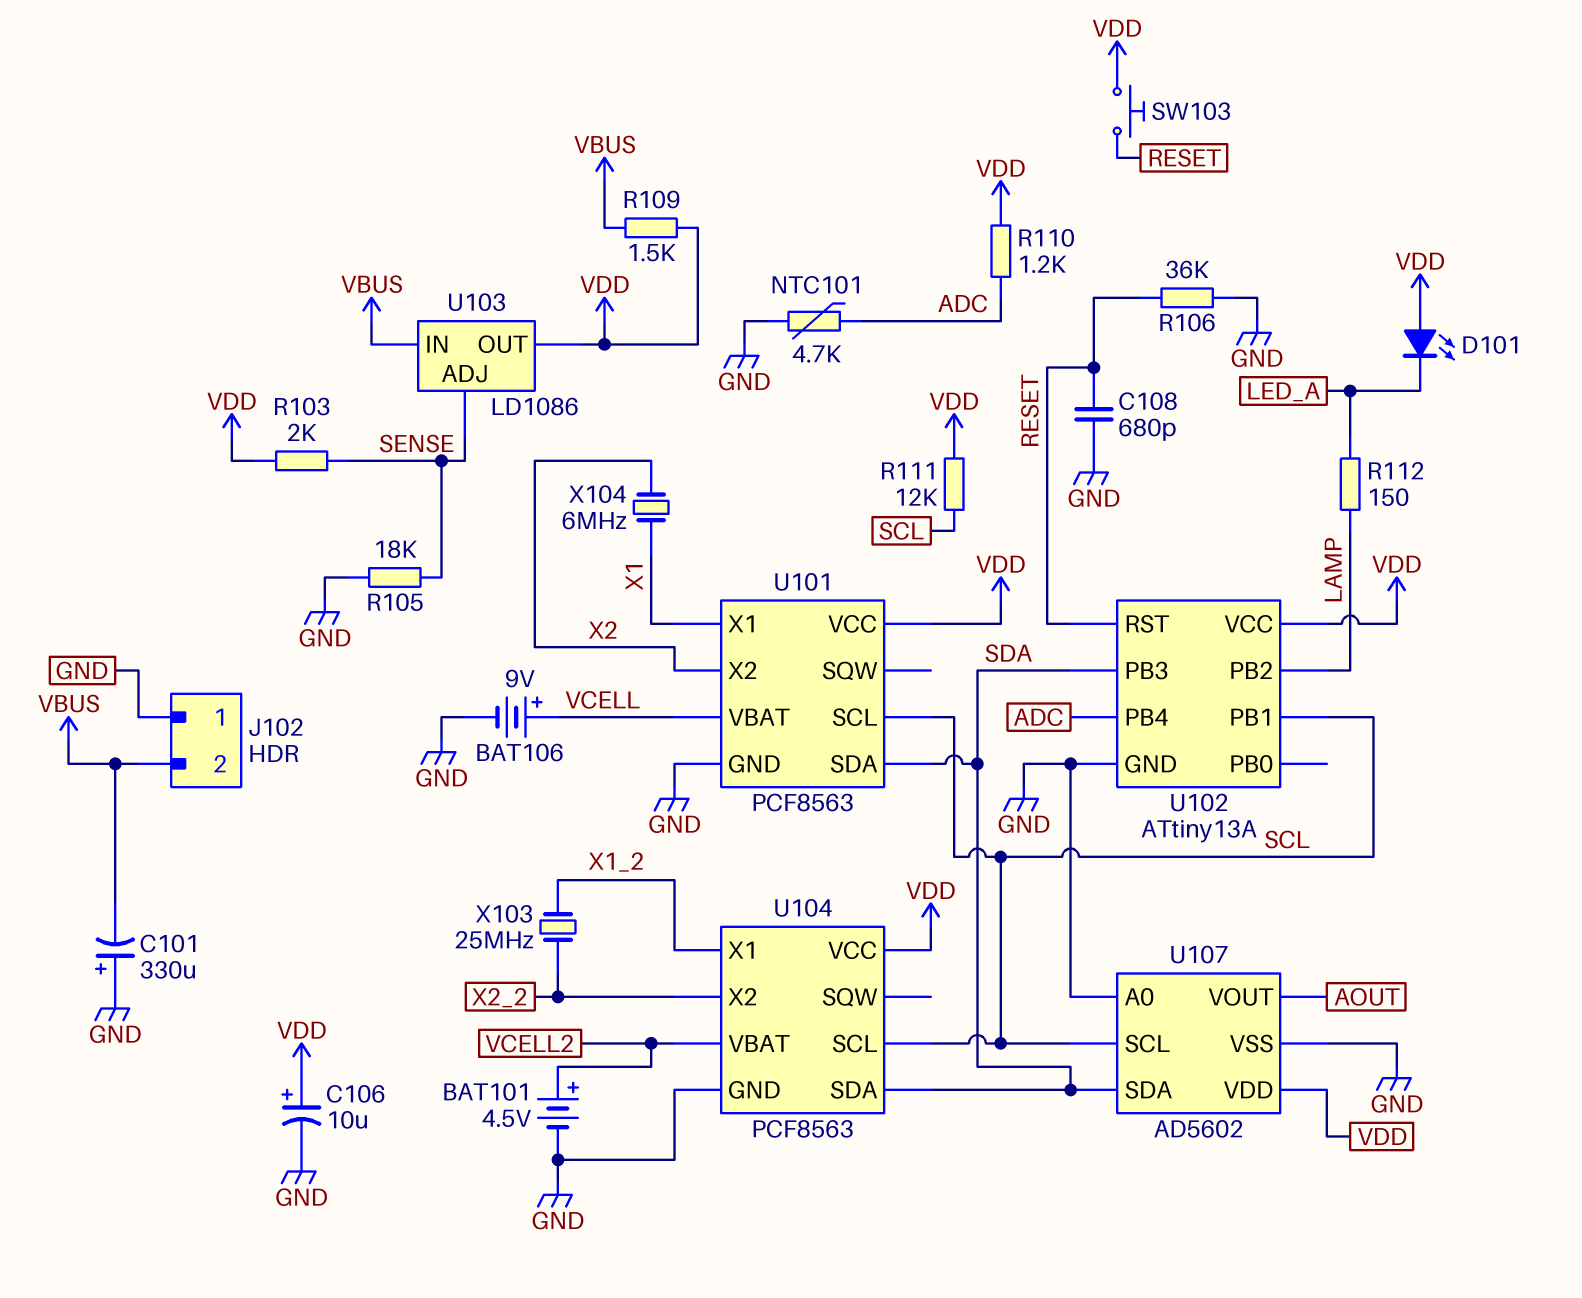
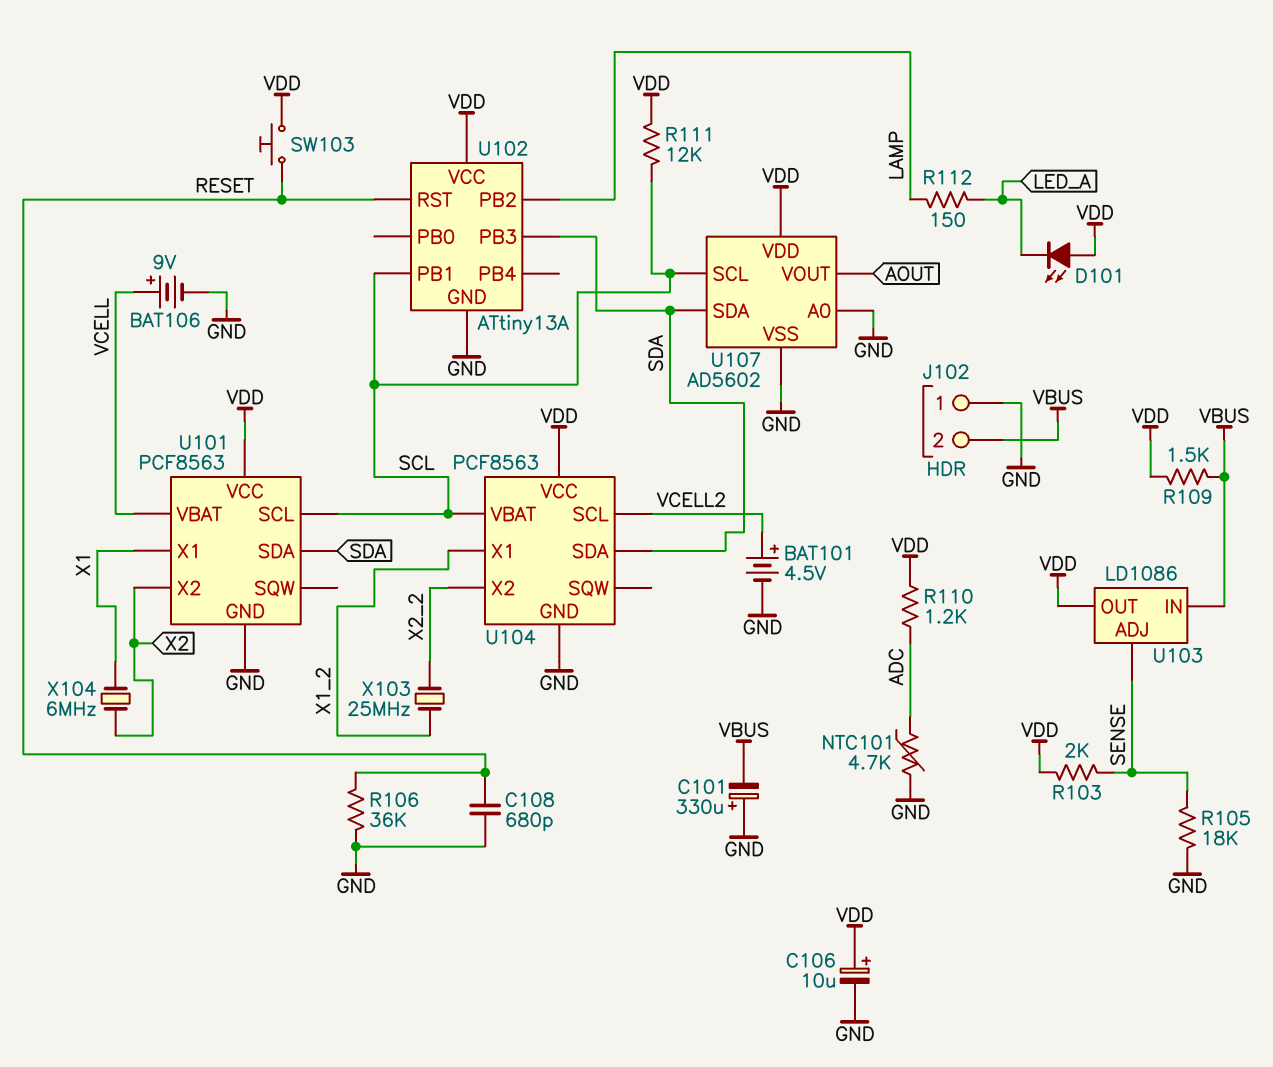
U102 pin PB4: ADC -> none
U104 pin SCL: SCL -> VCELL2
U104 pin VBAT: VCELL2 -> SCL

